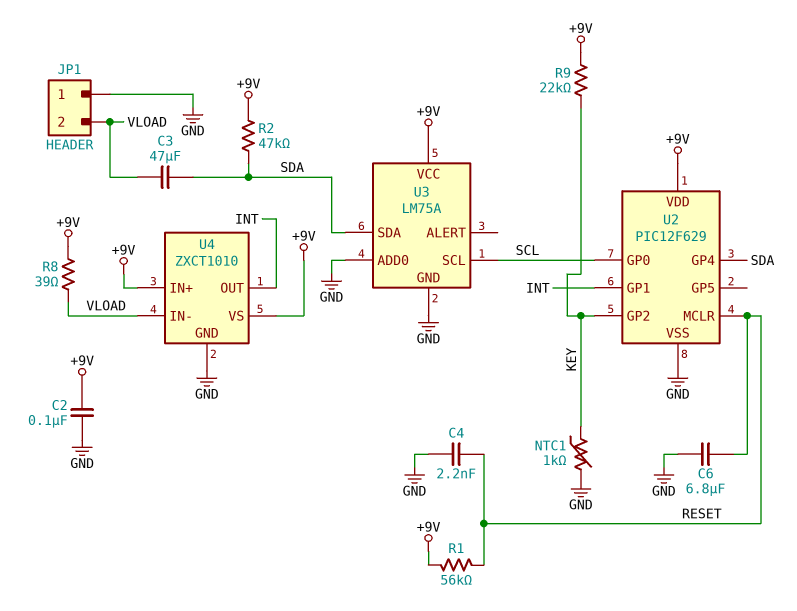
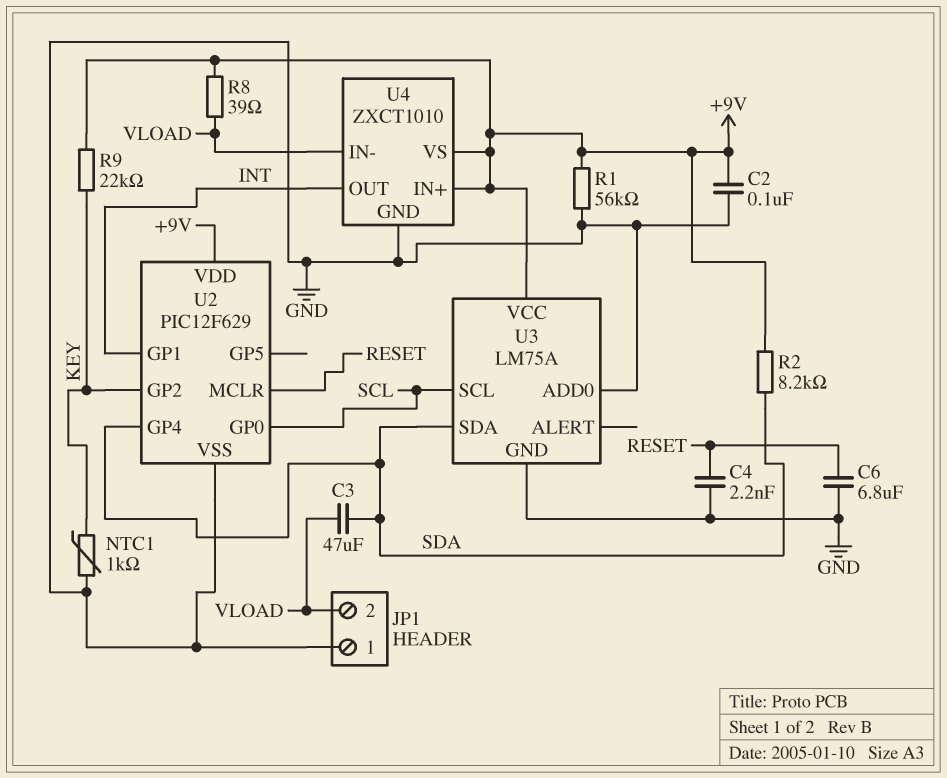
R1: 56k (+9V, RESET) -> 56k (+9V, GND)
R2: 47k (+9V, SDA) -> 8.2k (+9V, SDA)

